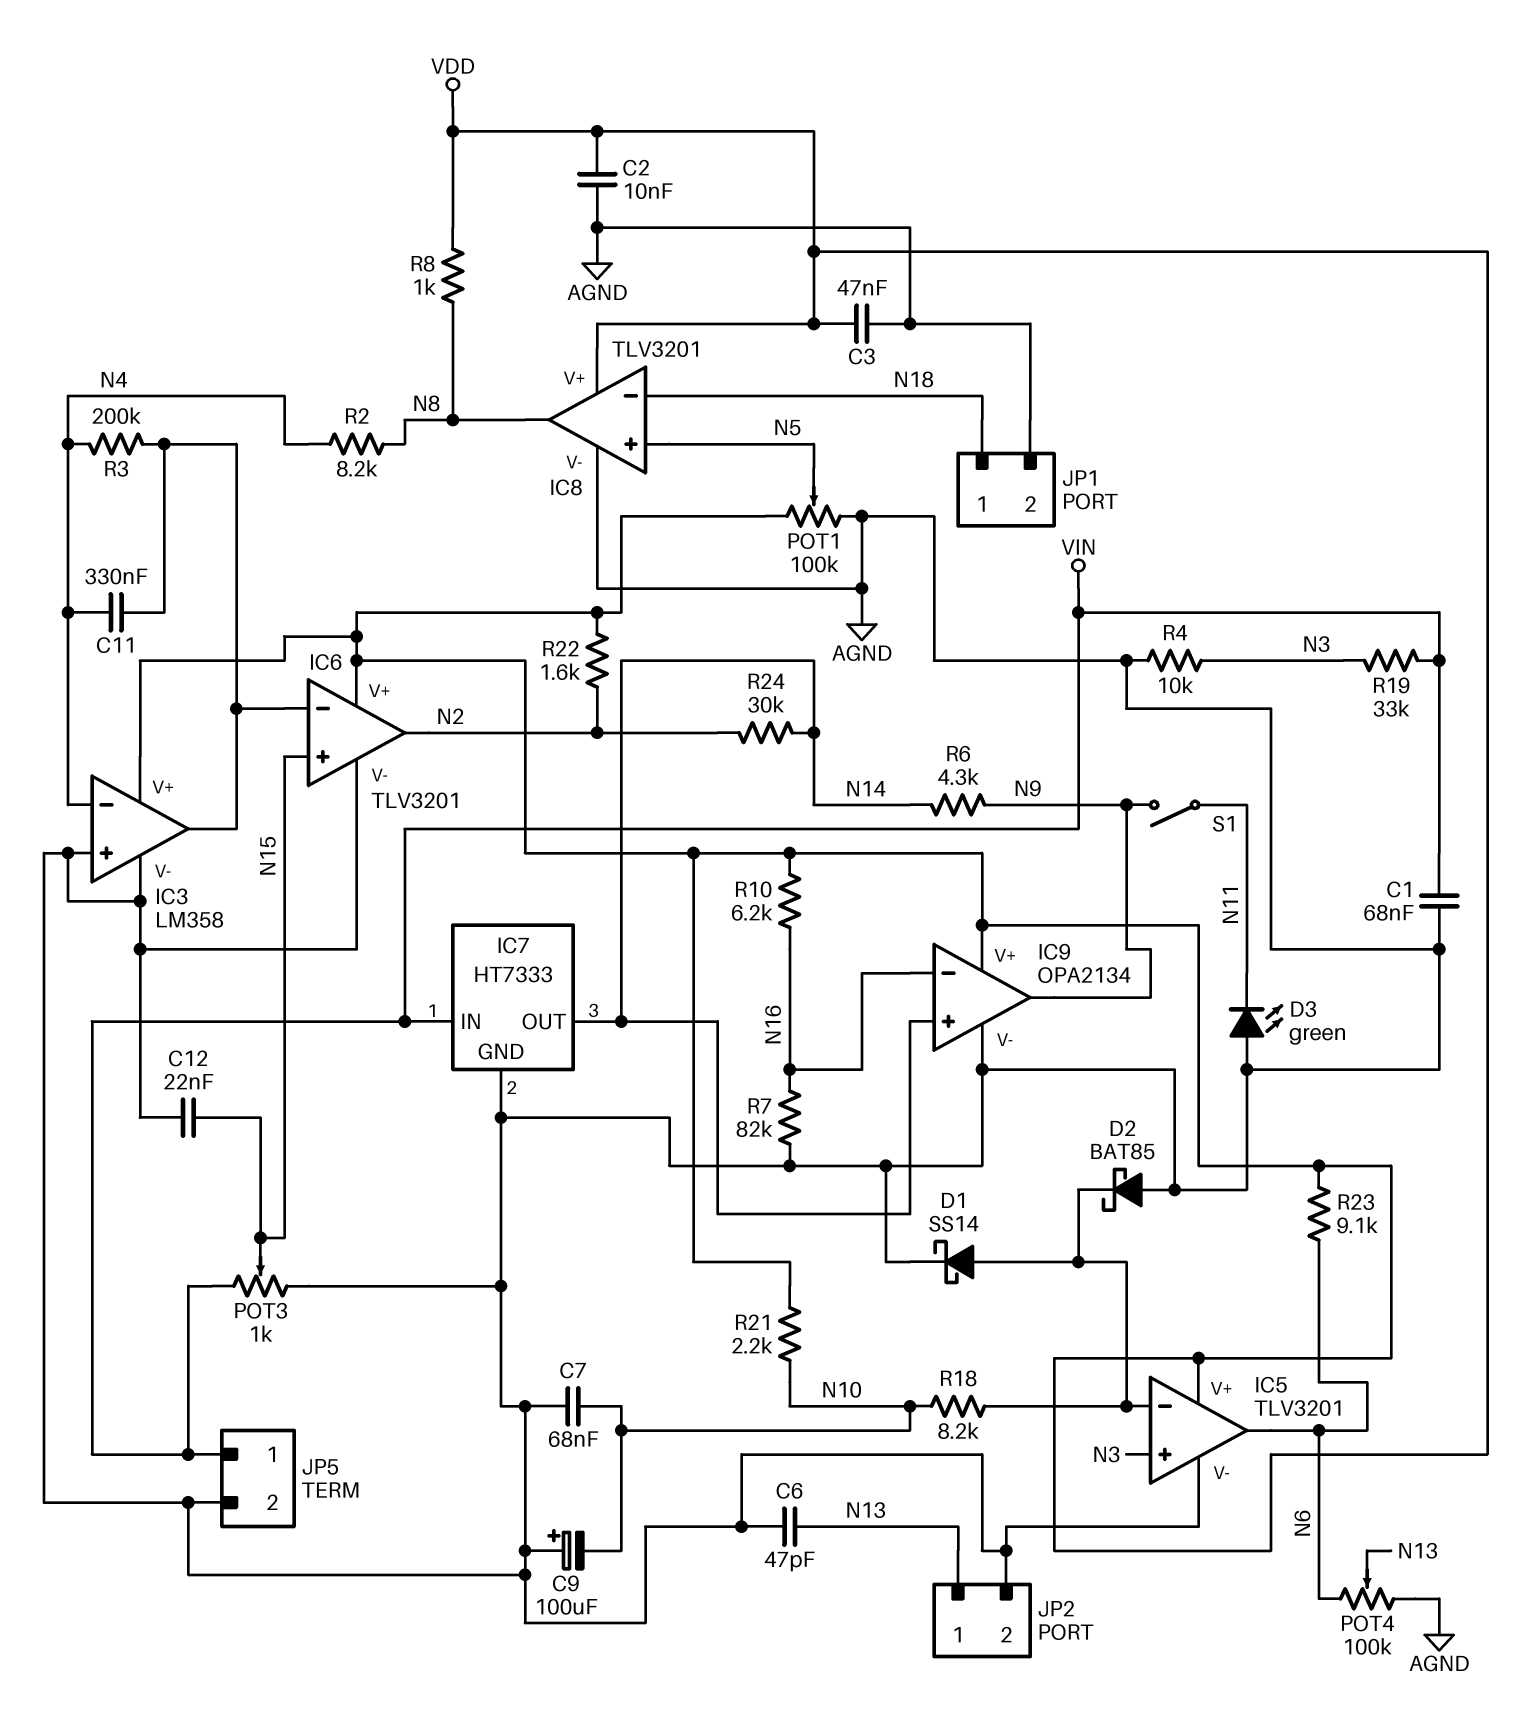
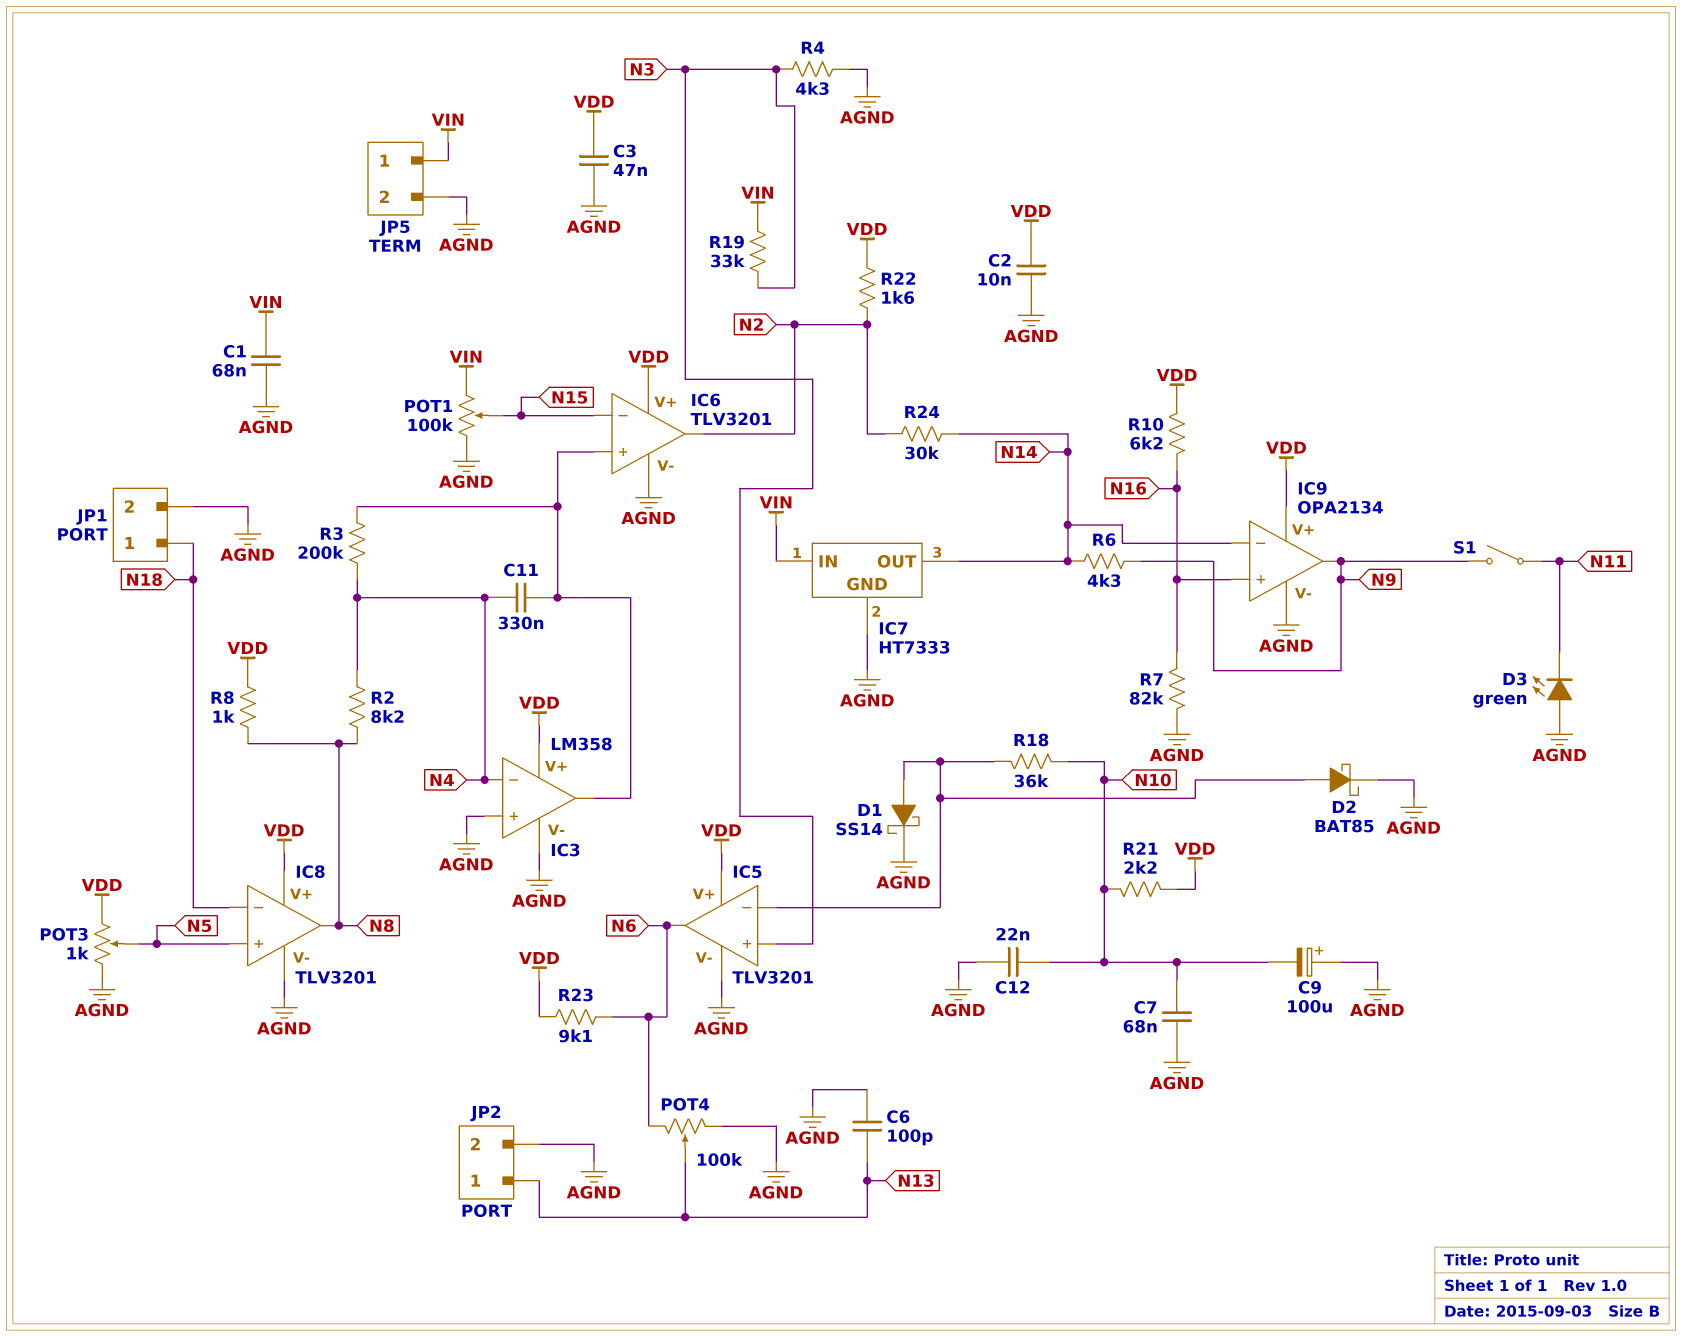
C6: 47pF (AGND, N13) -> 100pF (AGND, N13)
C12: 22nF (AGND, N15) -> 22nF (AGND, N10)
D2: schottky BAT85 (A AGND, K IC5/in-) -> schottky BAT85 (A IC5/in-, K AGND)
IC6 pin in+: N15 -> IC3/out
IC6 pin in-: IC3/out -> N15
IC9 pin in+: N14 -> N16
IC9 pin in-: N16 -> N14
POT1: 100k (AGND, VDD, wiper N5) -> 100k (AGND, VIN, wiper N15)
POT3: 1k (AGND, VIN, wiper N15) -> 1k (AGND, VDD, wiper N5)
R4: 10k (AGND, N3) -> 4.3k (AGND, N3)
R18: 8.2k (IC5/in-, N10) -> 36k (IC5/in-, N10)

